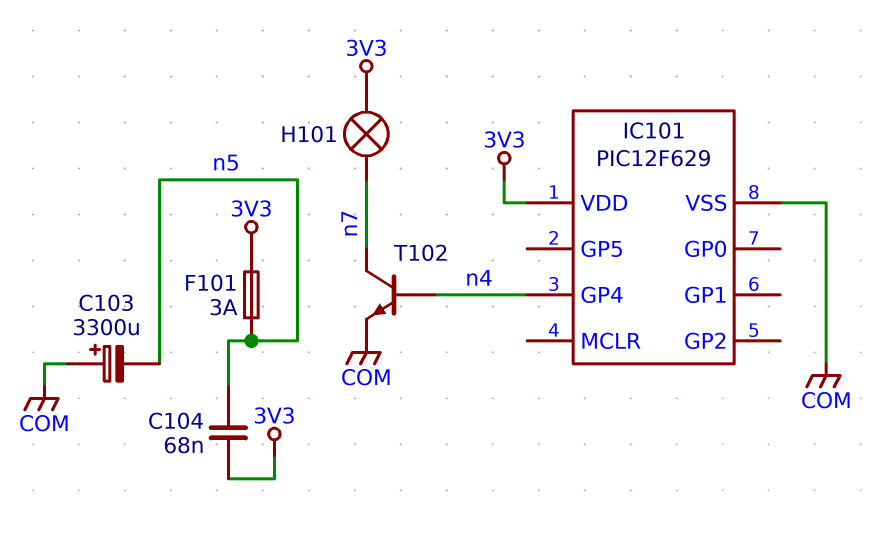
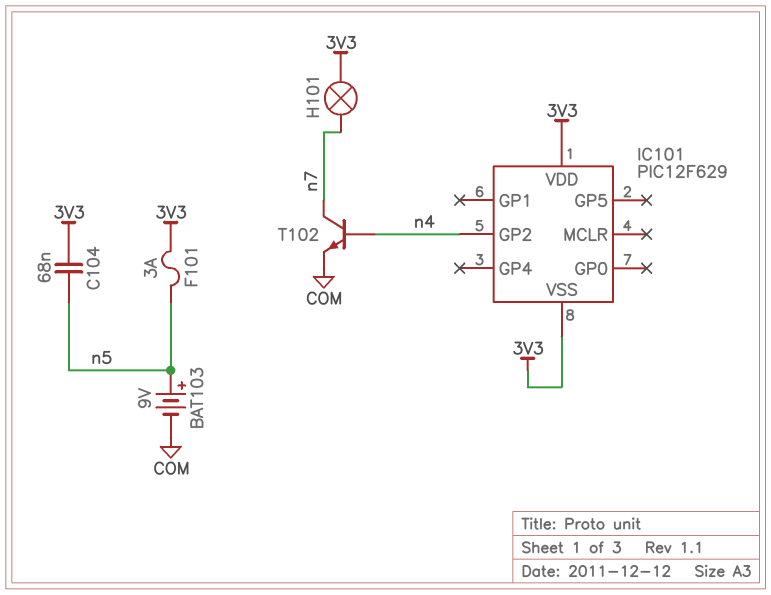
BAT103: none -> 9V (plus n5, minus COM)
C103: 3300uF (plus COM, minus n5) -> none
IC101 pin GP2: none -> n4
IC101 pin GP4: n4 -> none
IC101 pin VSS: COM -> 3V3

